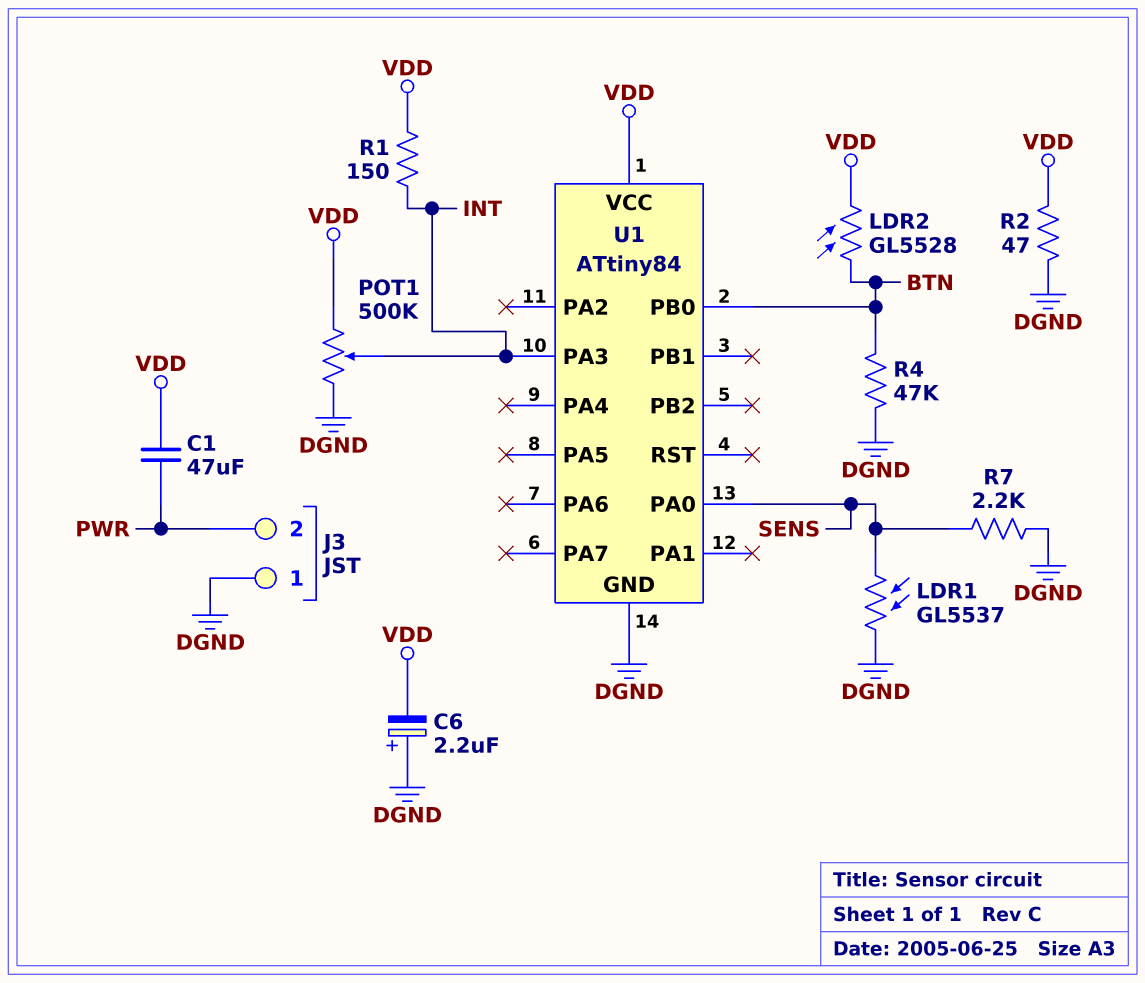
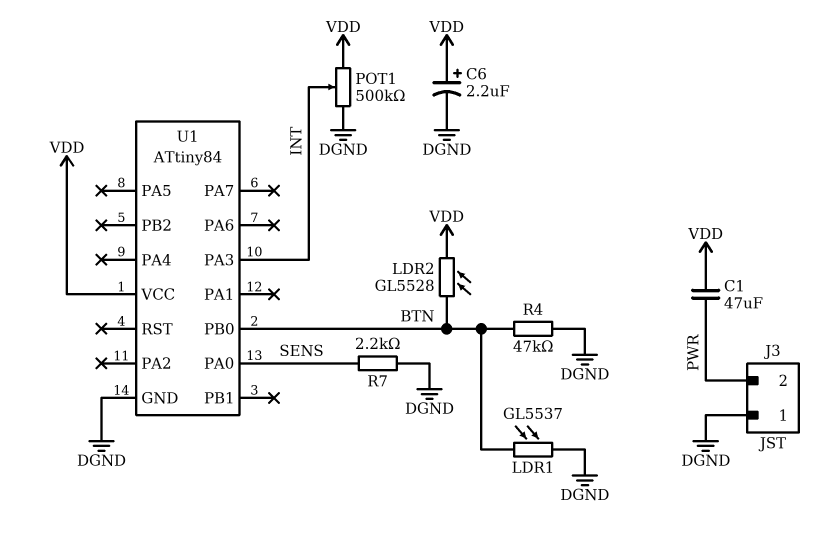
C6: 2.2uF (plus DGND, minus VDD) -> 2.2uF (plus VDD, minus DGND)
LDR1: GL5537 (DGND, SENS) -> GL5537 (BTN, DGND)
R1: 150 (INT, VDD) -> none
R2: 47 (DGND, VDD) -> none

